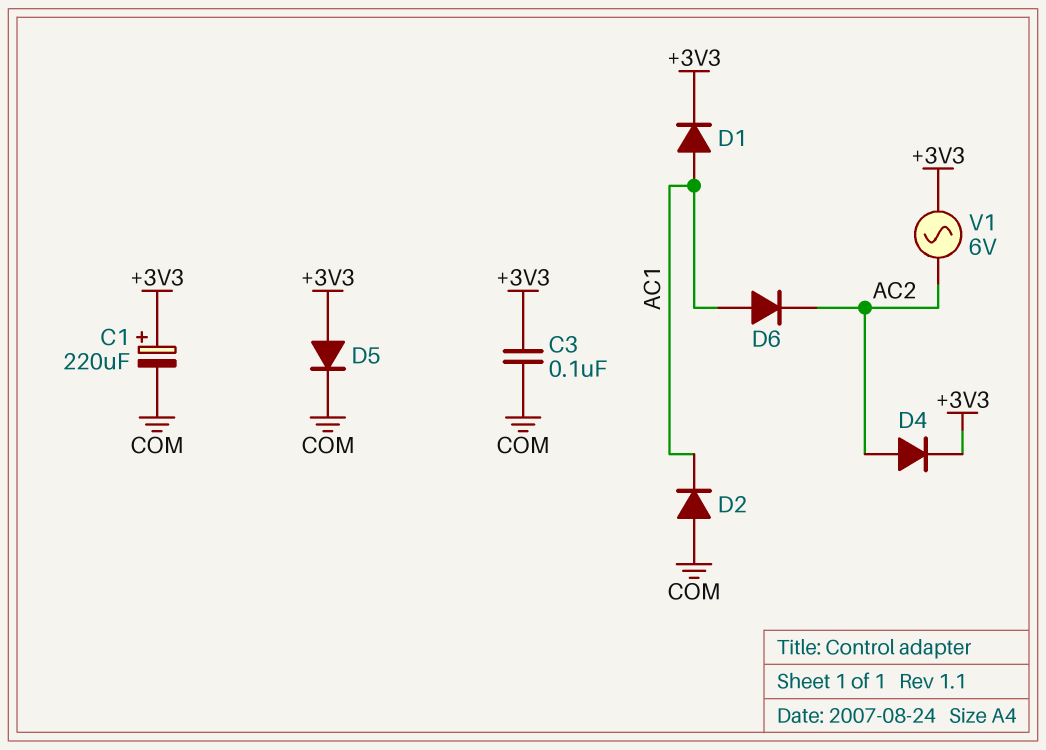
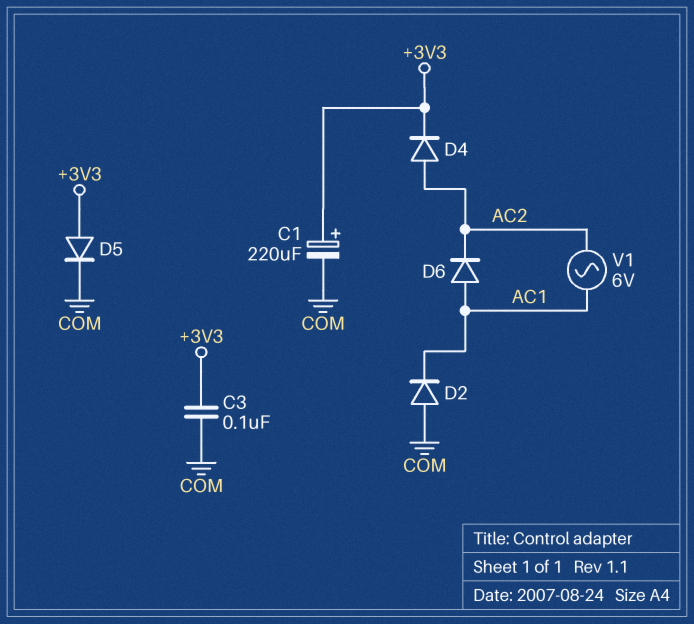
D1: diode (A AC1, K +3V3) -> none
V1: AC 6V (+3V3, AC2) -> AC 6V (AC1, AC2)

